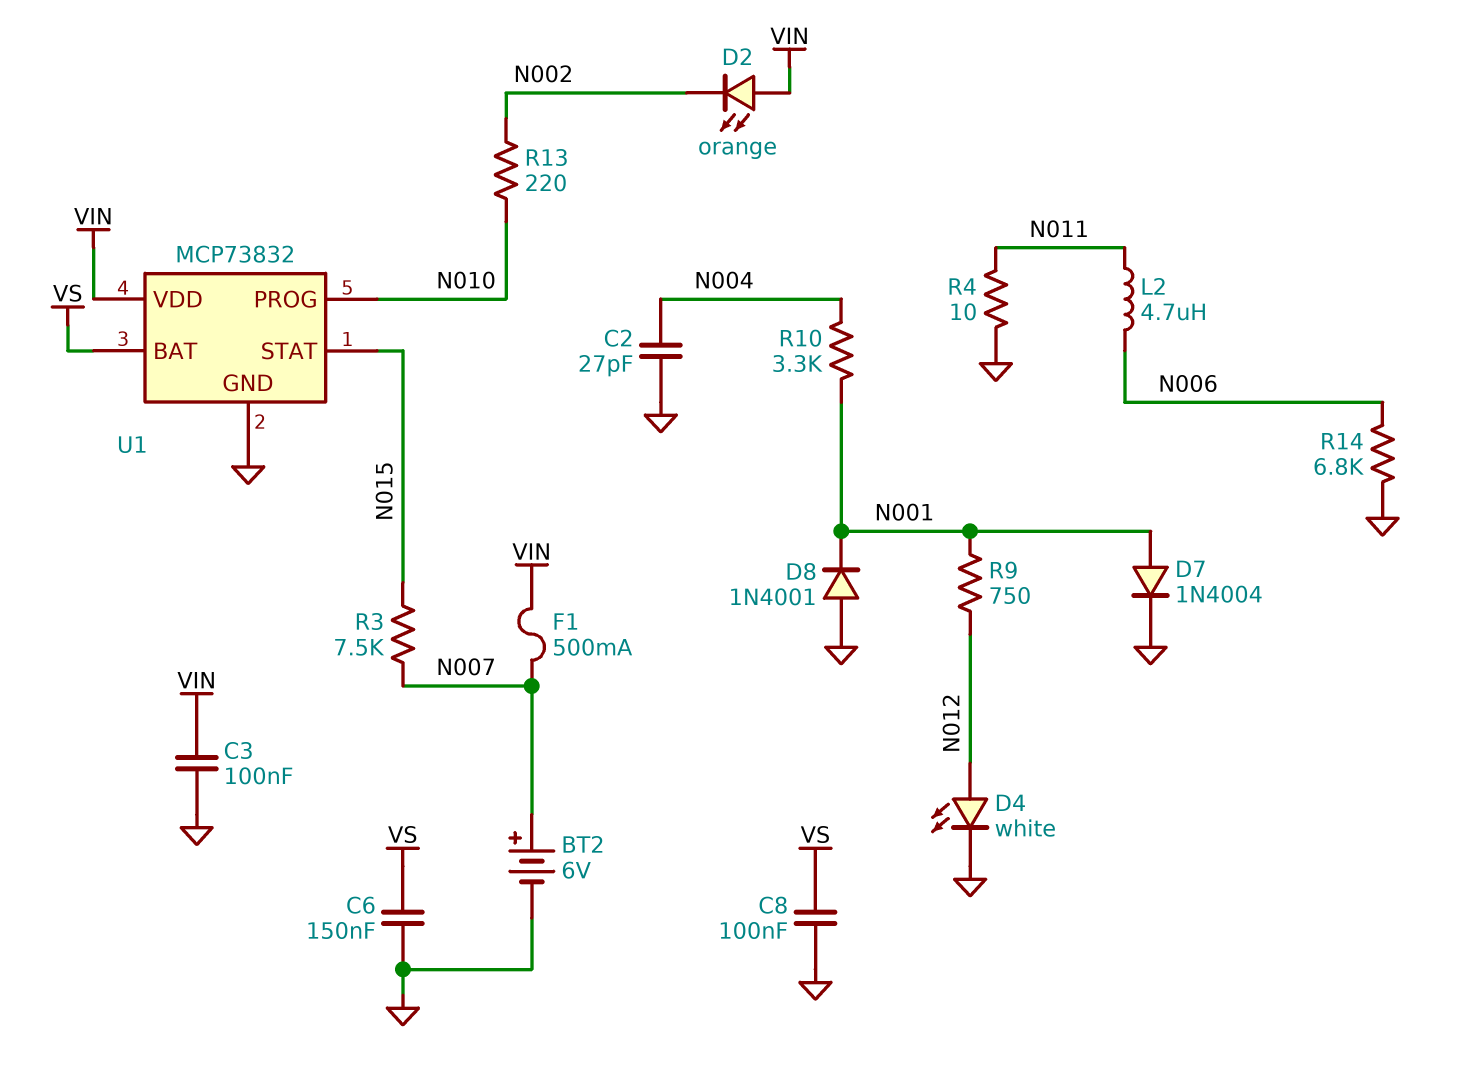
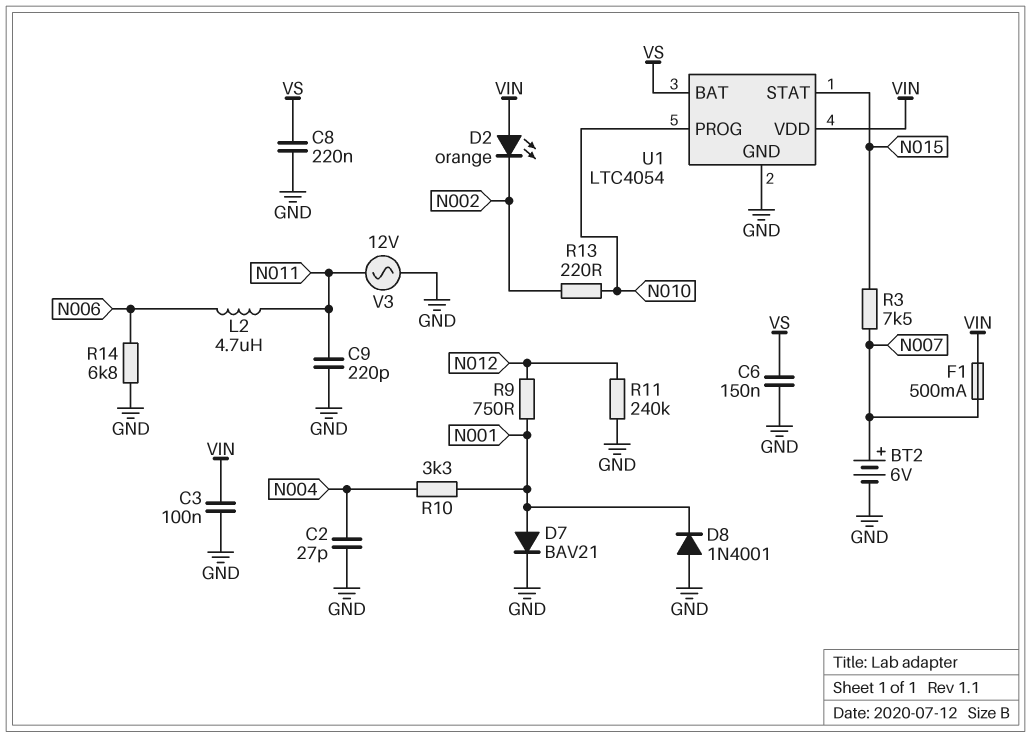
C8: 100nF (GND, VS) -> 220nF (GND, VS)
C9: none -> 220pF (GND, N011)
D4: LED white (A N012, K GND) -> none
D7: diode 1N4004 (A N001, K GND) -> diode BAV21 (A N001, K GND)
R4: 10 (GND, N011) -> none
R11: none -> 240k (GND, N012)
U1: MCP73832 -> LTC4054
V3: none -> AC 12V (GND, N011)

